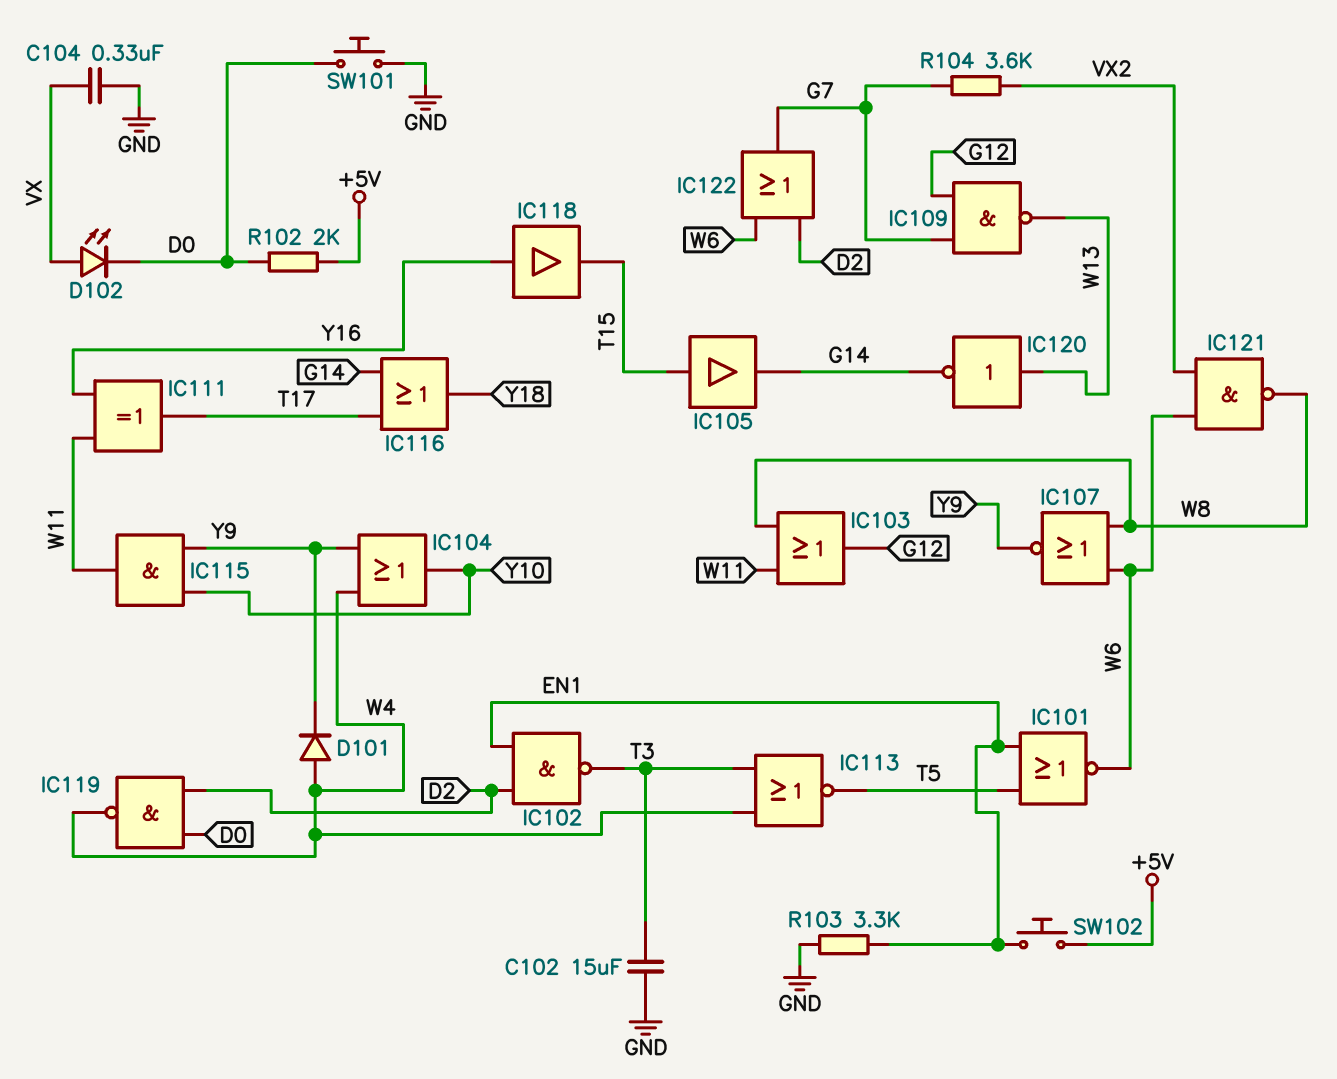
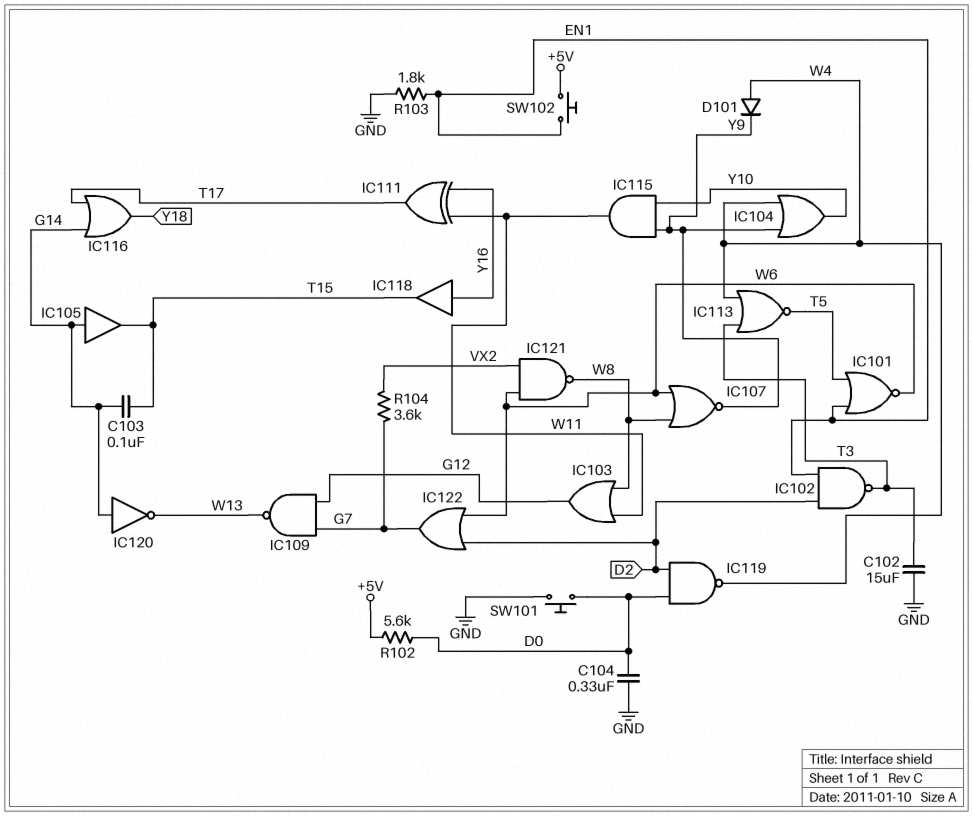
C103: none -> 100nF (G14, T15)
C104: 330nF (GND, VX) -> 330nF (D0, GND)
D102: LED (A VX, K D0) -> none
IC105: buffer (in T15, out G14) -> buffer (in G14, out T15)
IC120: NOT (in W13, out G14) -> NOT (in G14, out W13)
R102: 2k (+5V, D0) -> 5.6k (+5V, D0)
R103: 3.3k (EN1, GND) -> 1.8k (EN1, GND)

